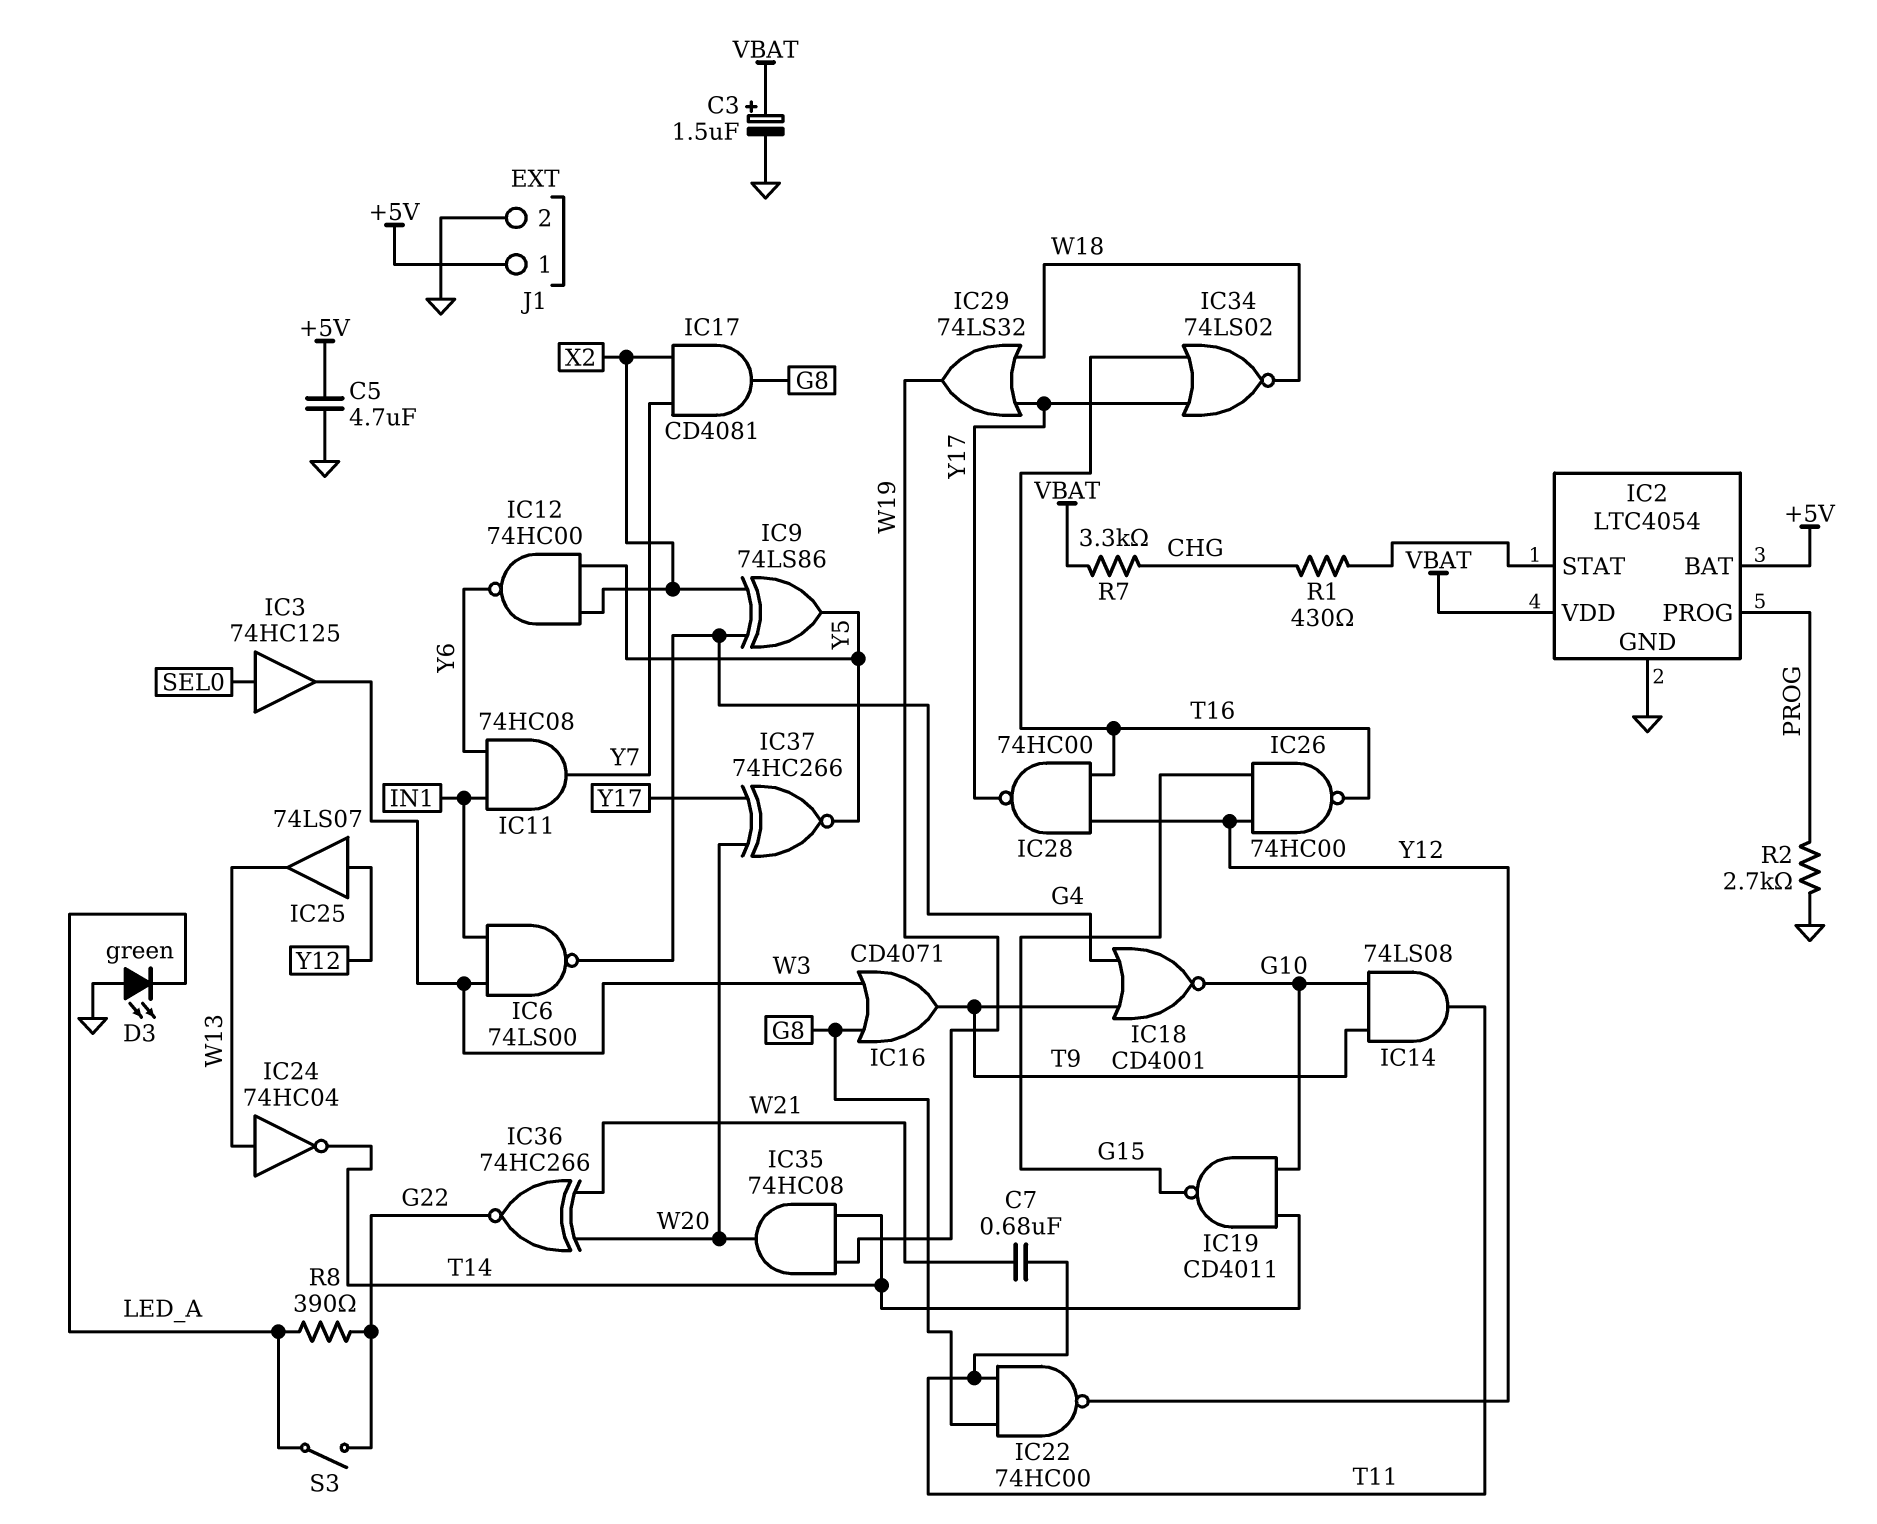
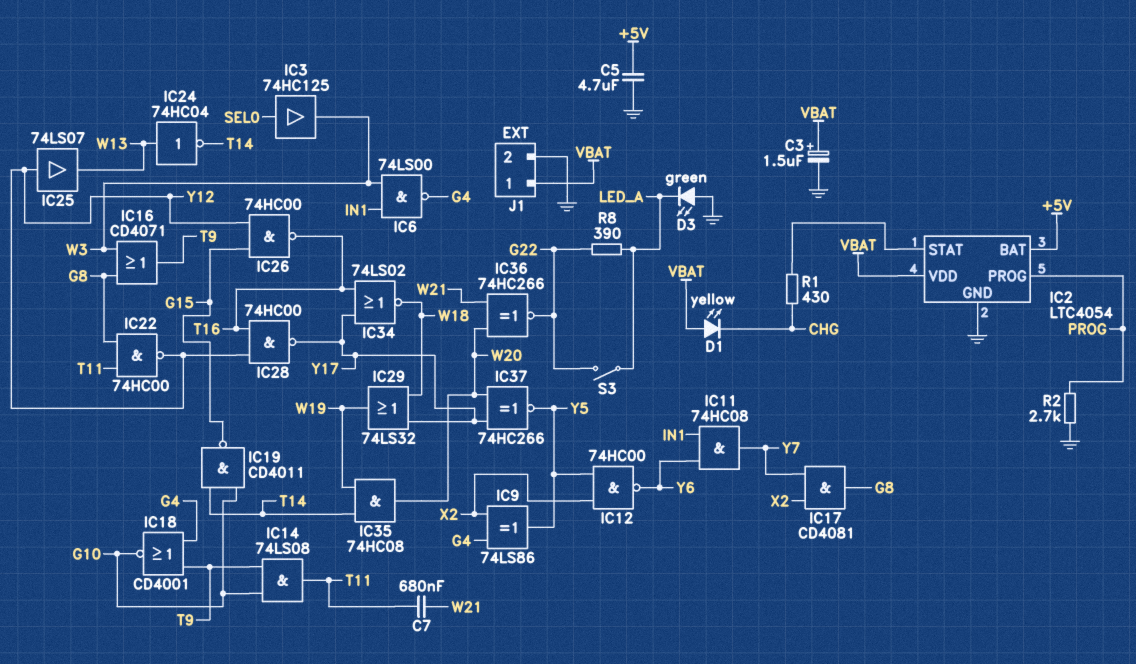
D1: none -> LED yellow (A VBAT, K CHG)
J1 pin 1: +5V -> VBAT
R7: 3.3k (CHG, VBAT) -> none

